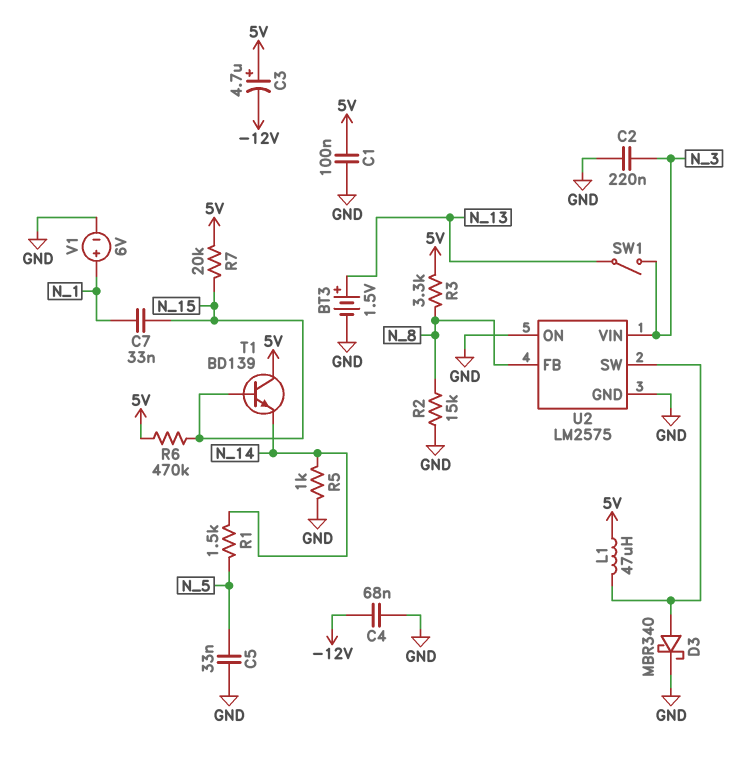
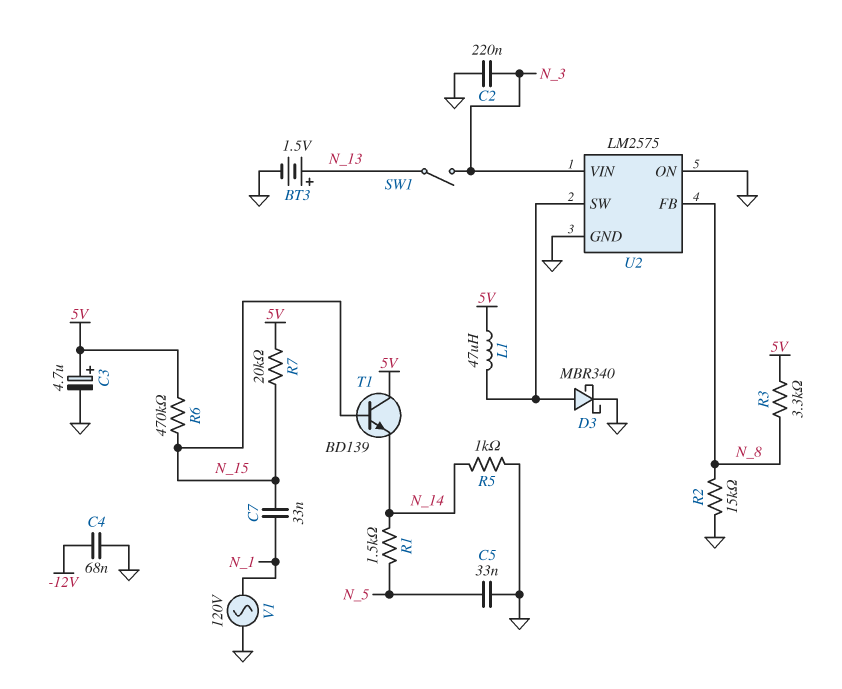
C1: 100nF (5V, GND) -> none
C3: 4.7uF (plus 5V, minus -12V) -> 4.7uF (plus 5V, minus GND)
V1: 6V (plus N_1, minus GND) -> AC 120V (GND, N_1)

